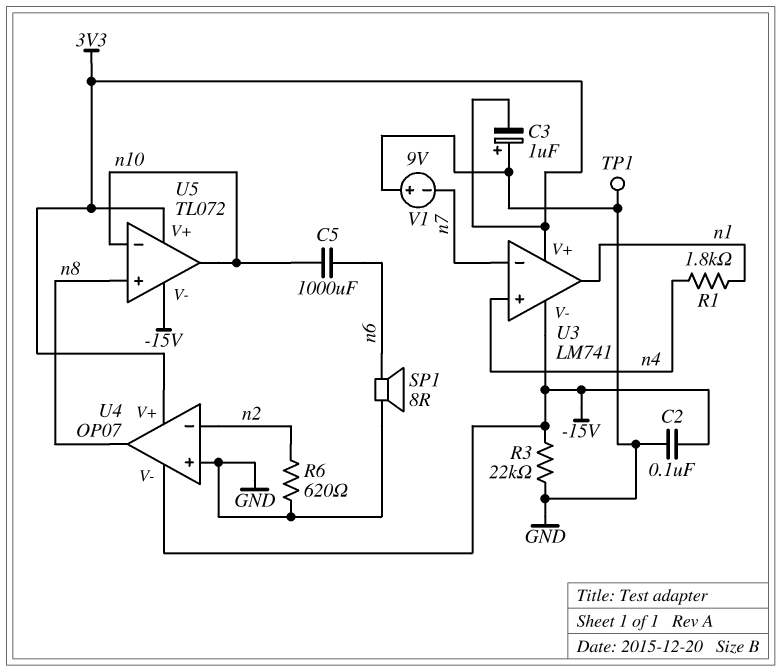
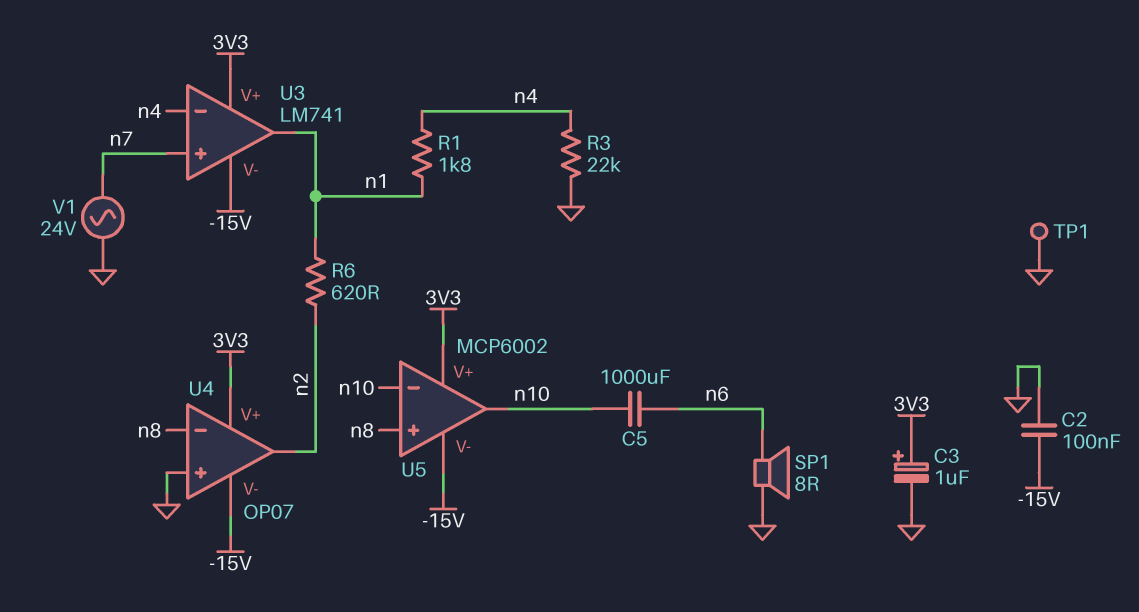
C3: 1uF (plus GND, minus 3V3) -> 1uF (plus 3V3, minus GND)
R3: 22k (-15V, GND) -> 22k (GND, n4)
R6: 620 (GND, n2) -> 620 (n1, n2)
U3 pin in+: n4 -> n7
U3 pin in-: n7 -> n4
U4 pin in-: n2 -> n8
U4 pin out: n8 -> n2
U5: TL072 -> MCP6002
V1: 9V (plus GND, minus n7) -> AC 24V (GND, n7)

